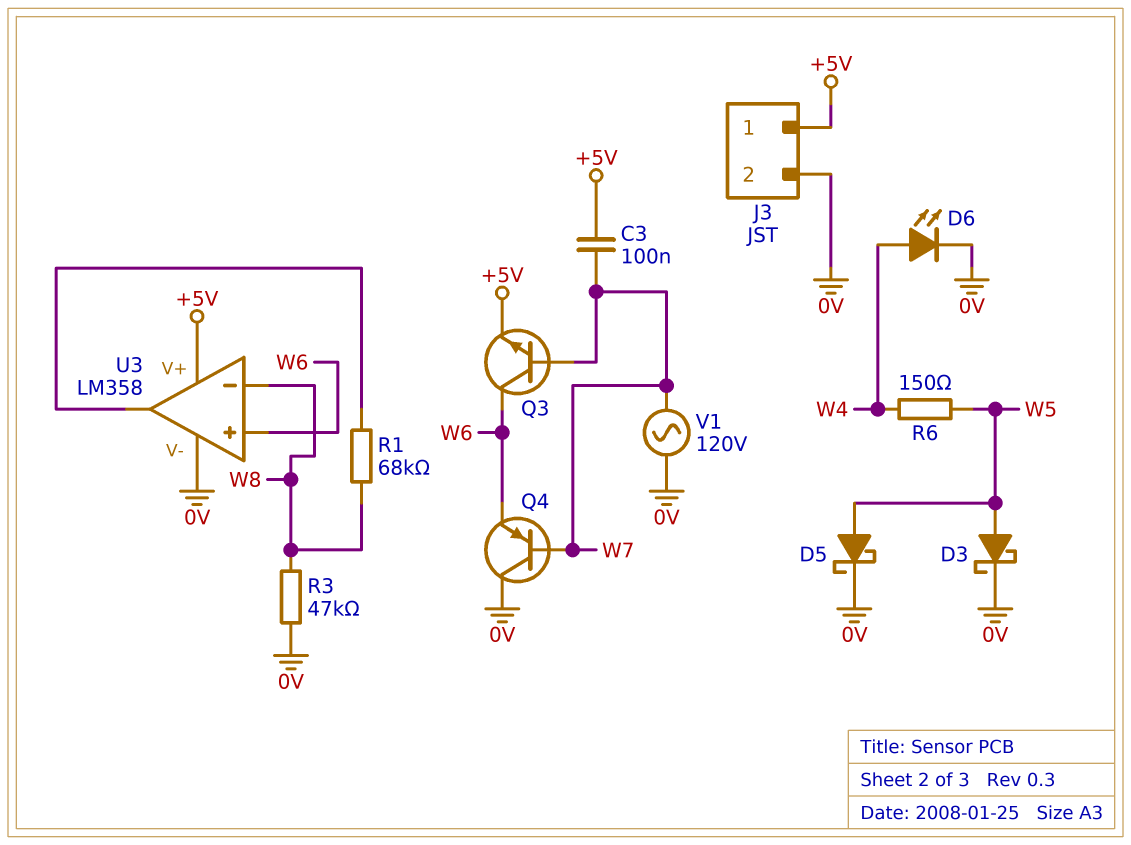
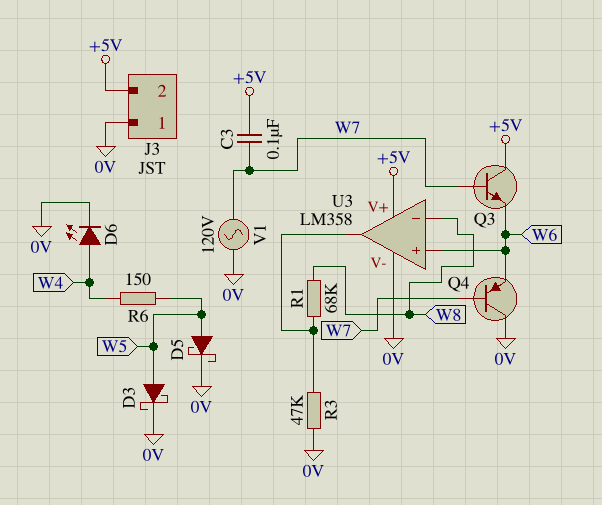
J3 pin 1: +5V -> 0V
J3 pin 2: 0V -> +5V
Q3: NPN (B W7, C W6, E +5V) -> NPN (B W7, C +5V, E W6)
R3: 47k (0V, W8) -> 47k (0V, U3/out)

